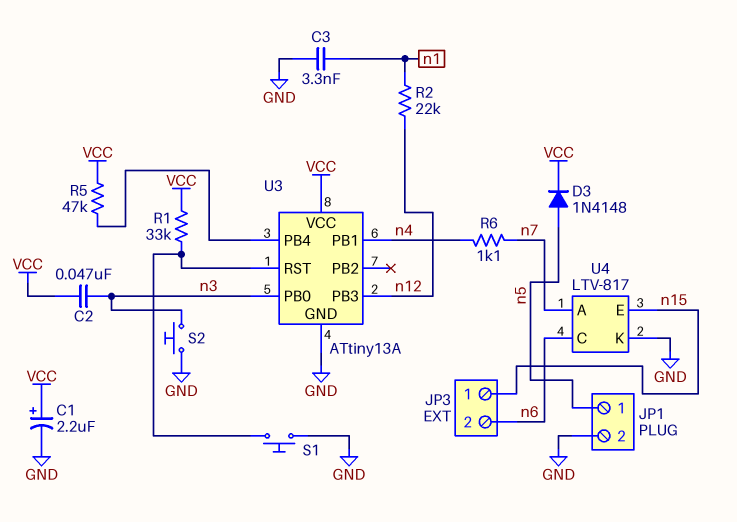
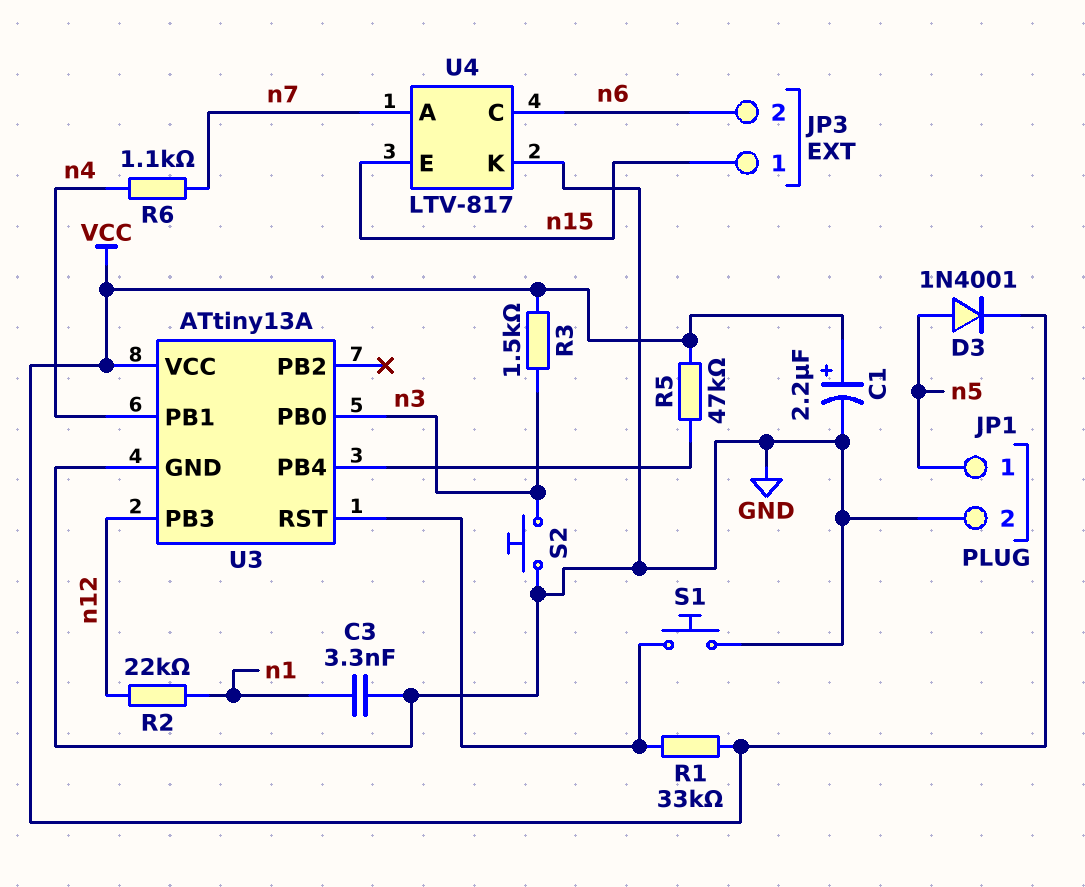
C2: 47nF (VCC, n3) -> none
D3: diode 1N4148 (A n5, K VCC) -> diode 1N4001 (A n5, K VCC)
R3: none -> 1.5k (VCC, n3)

